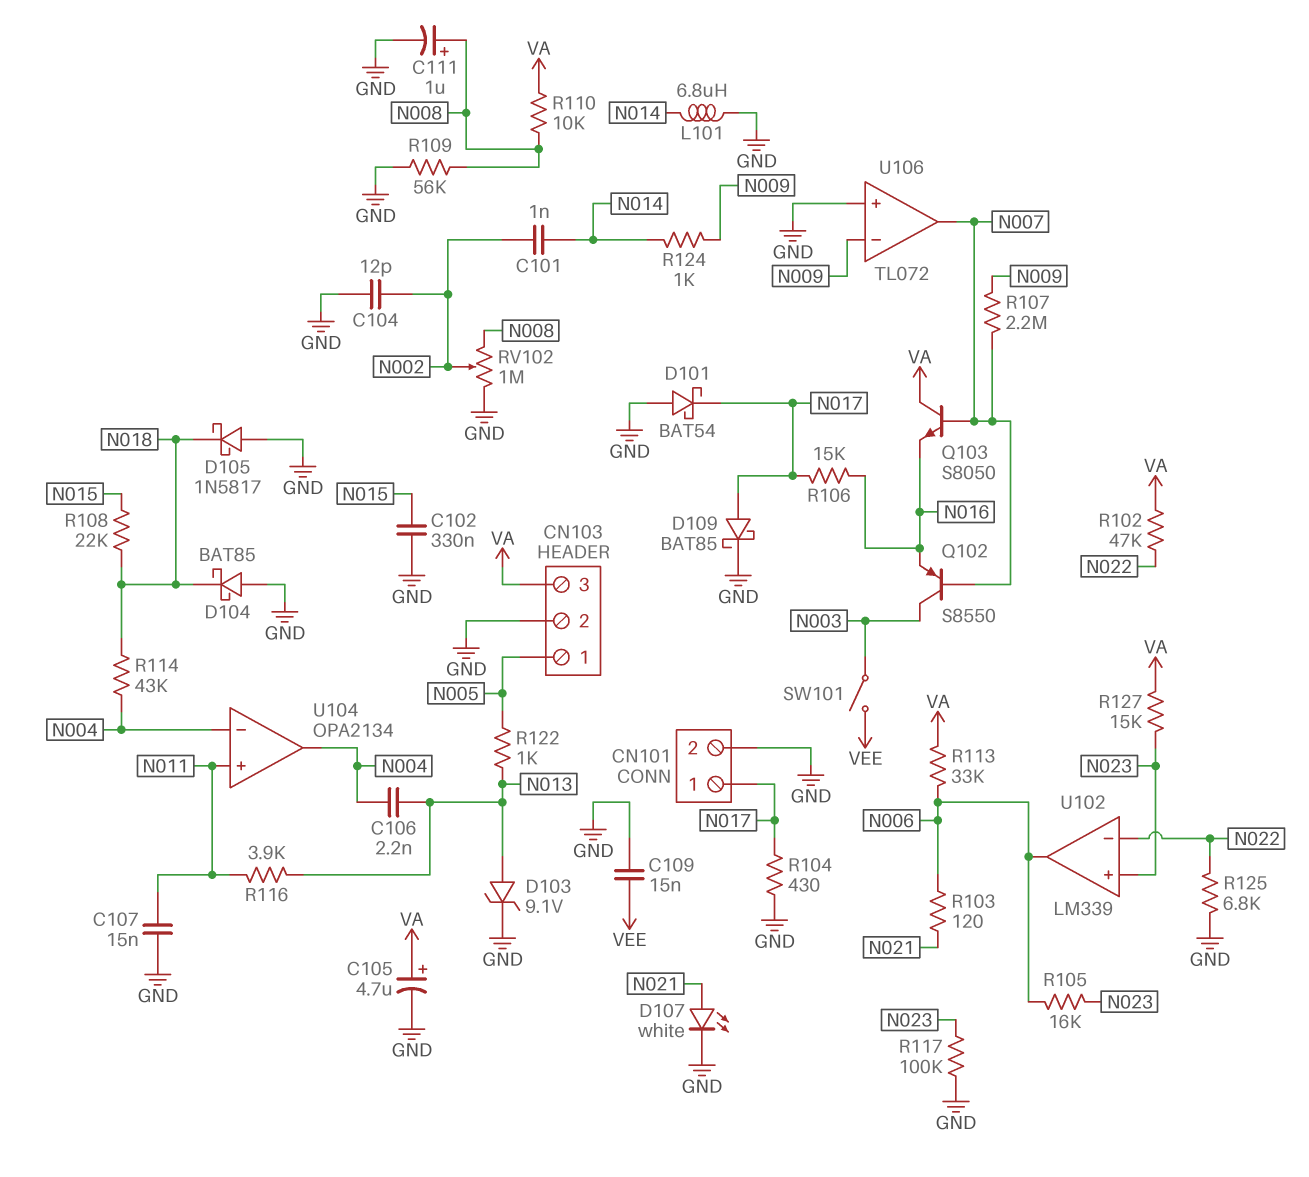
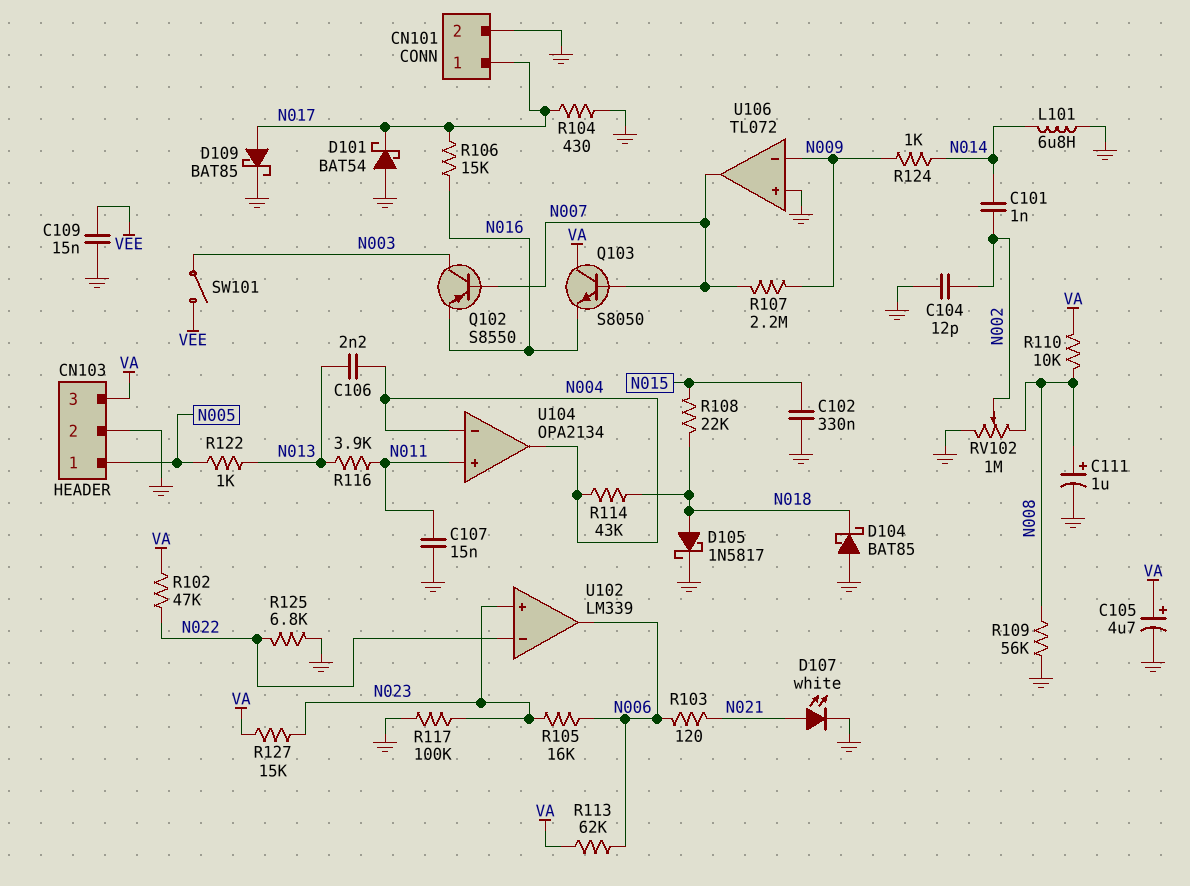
D103: zener 9.1V (A N013, K GND) -> none
D105: schottky 1N5817 (A GND, K N018) -> schottky 1N5817 (A N018, K GND)
R113: 33k (N006, VA) -> 62k (N006, VA)

